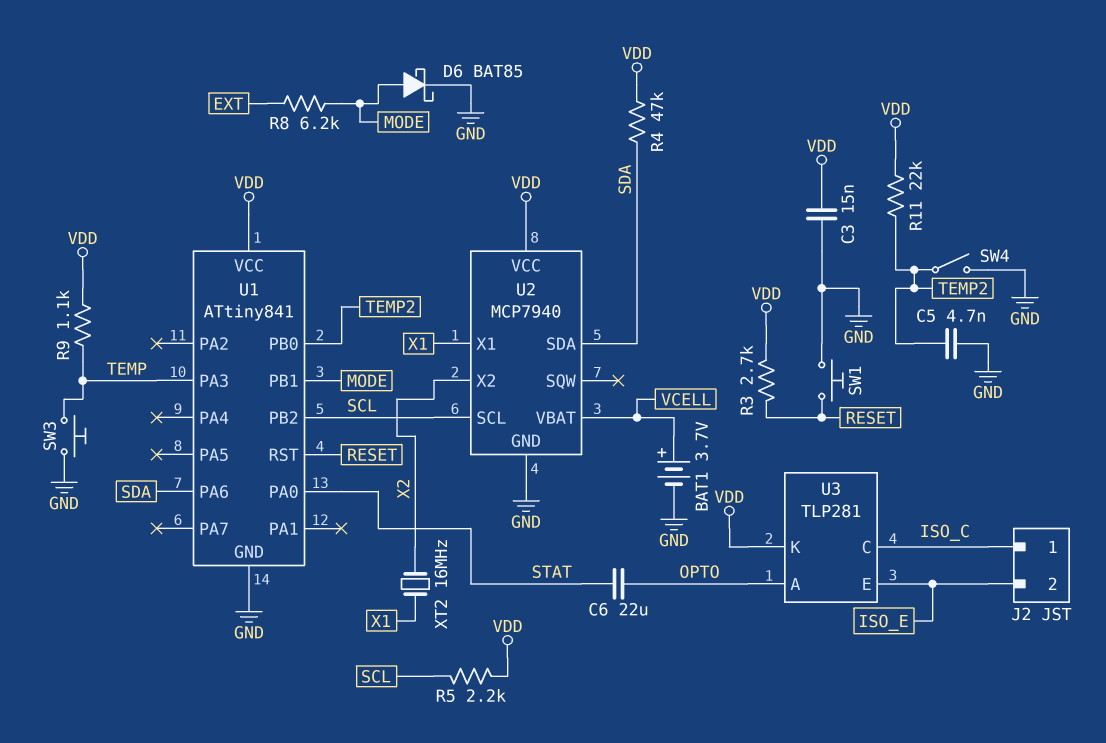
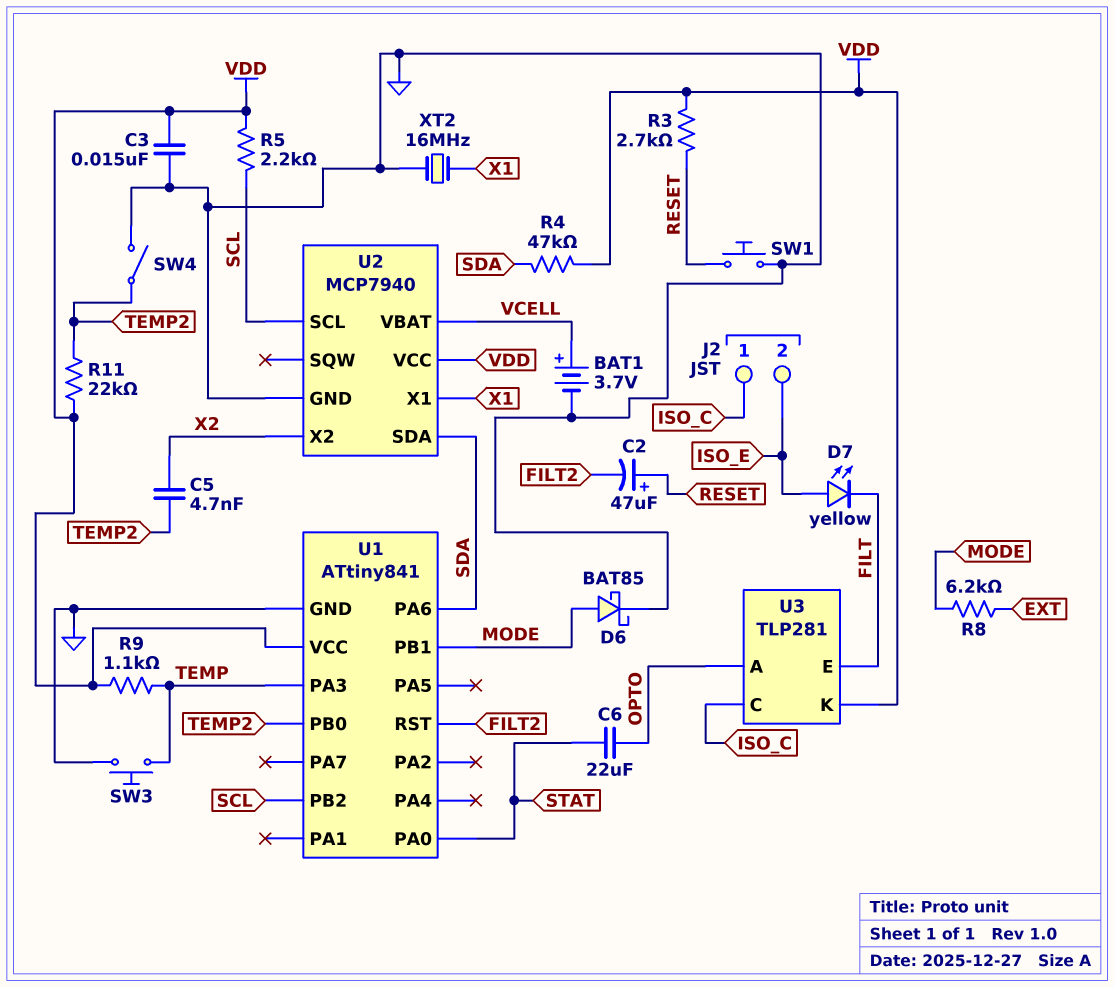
C2: none -> 47uF (plus RESET, minus FILT2)
C5: 4.7nF (GND, TEMP2) -> 4.7nF (TEMP2, X2)
D7: none -> LED yellow (A ISO_E, K FILT)
U1 pin RST: RESET -> FILT2
U3 pin E: ISO_E -> FILT
XT2: 16MHz (X1, X2) -> 16MHz (GND, X1)

